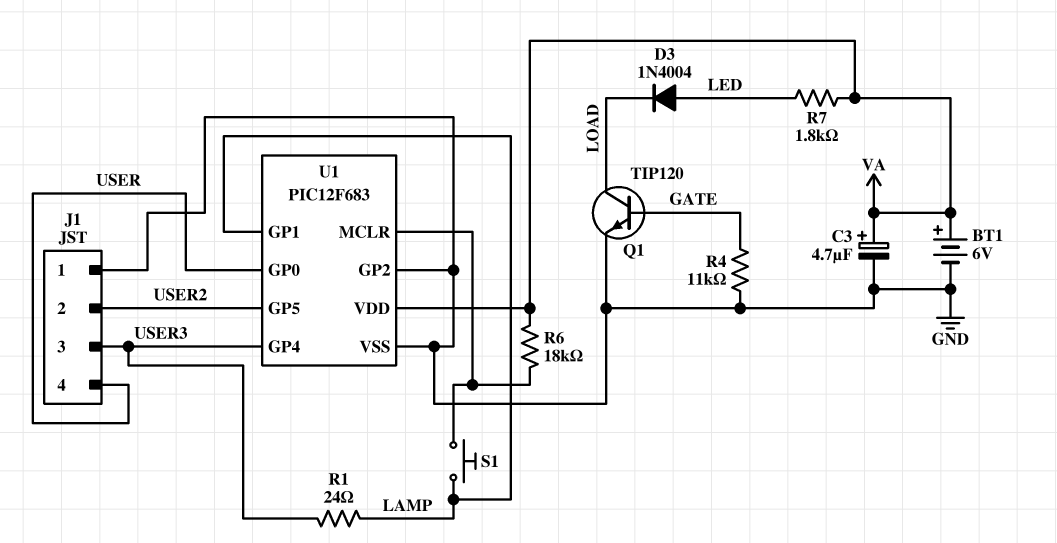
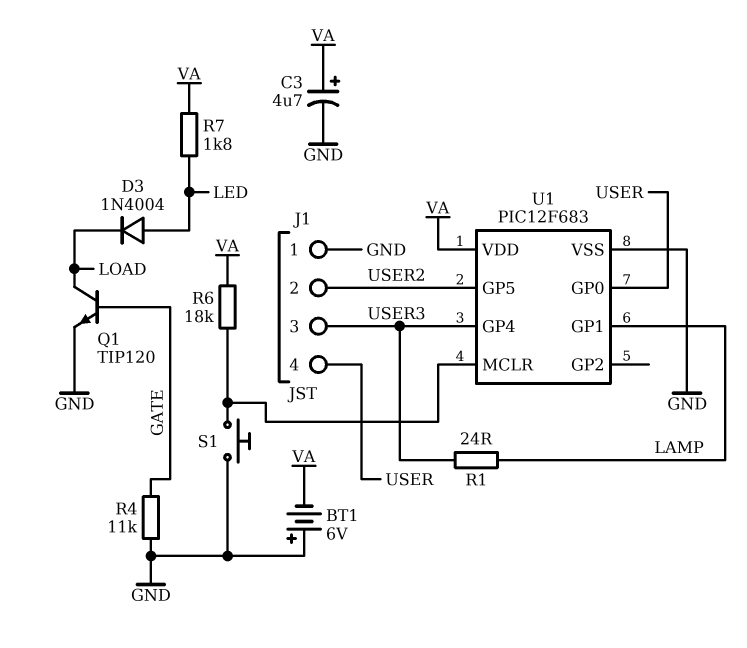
BT1: 6V (plus VA, minus GND) -> 6V (plus GND, minus VA)
S1: button (LAMP, U1/MCLR) -> button (GND, U1/MCLR)
U1 pin GP2: GND -> none

